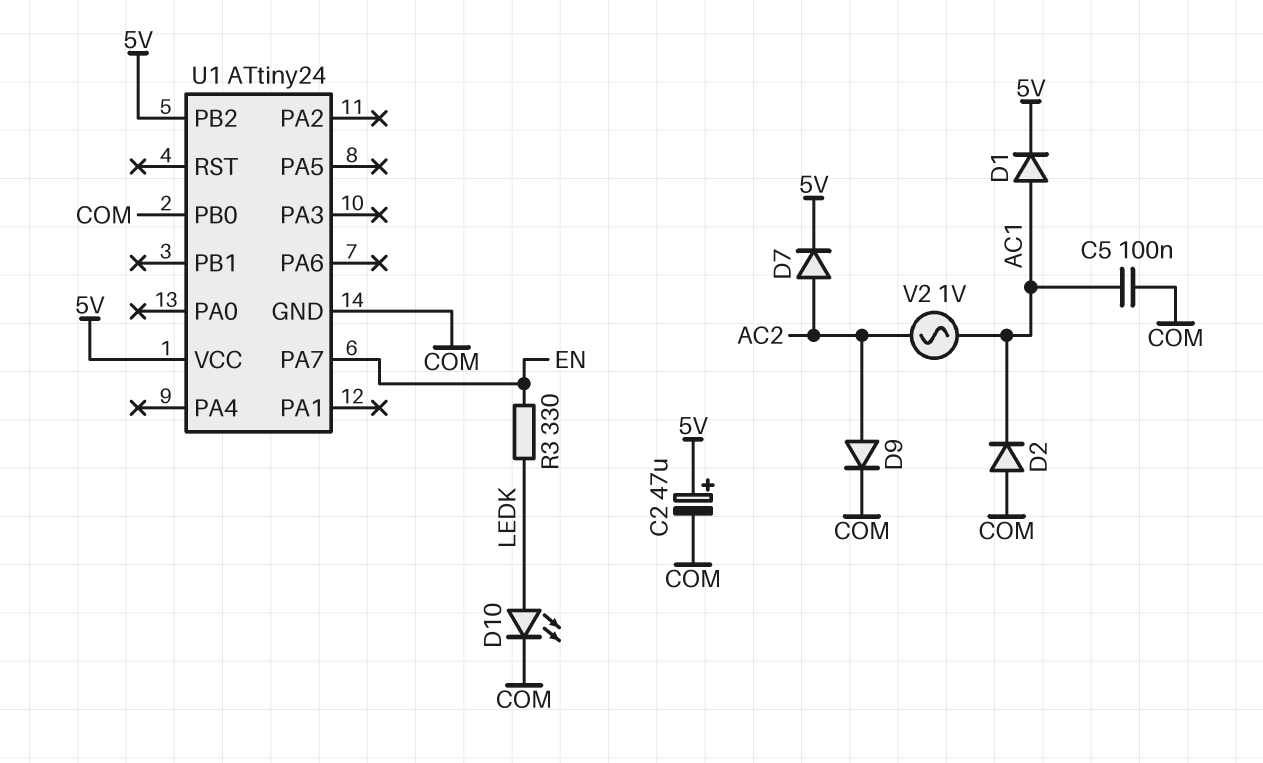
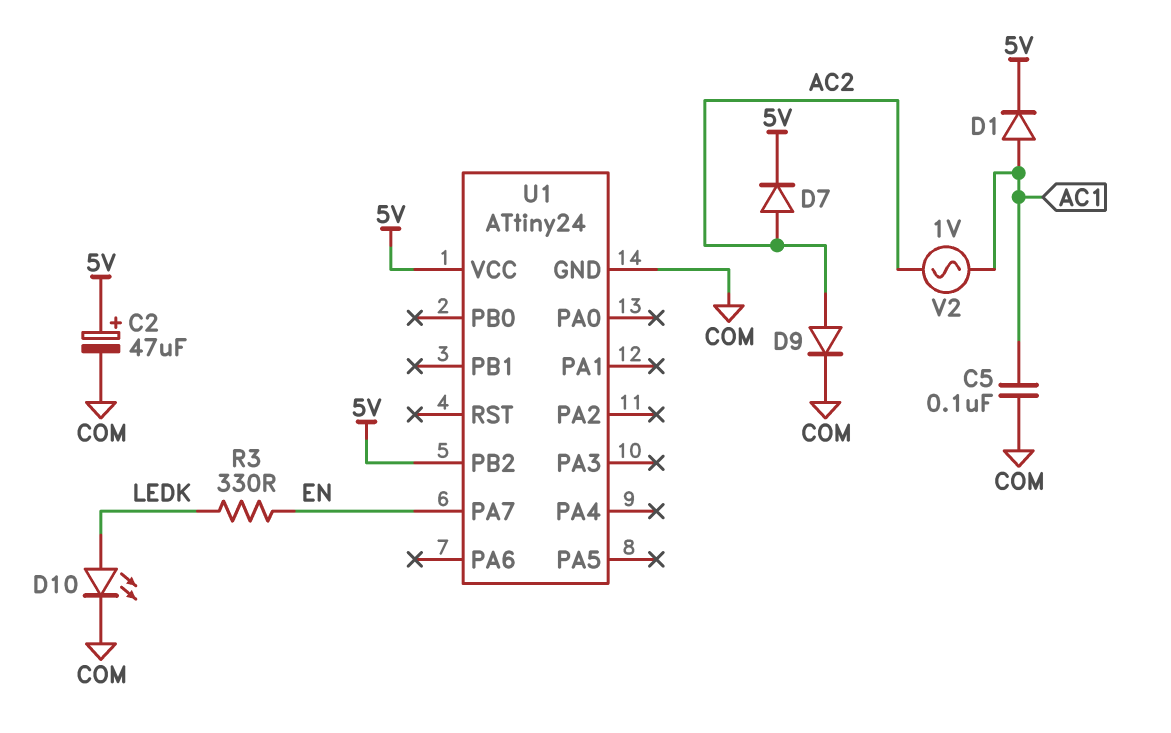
D2: diode (A COM, K AC1) -> none
U1 pin PB0: COM -> none

